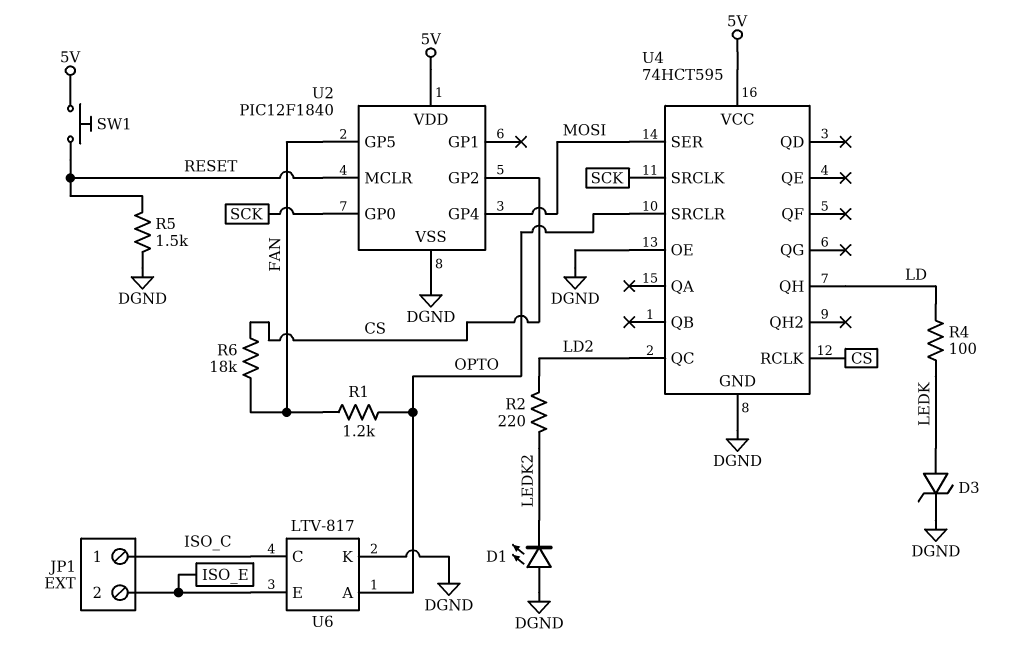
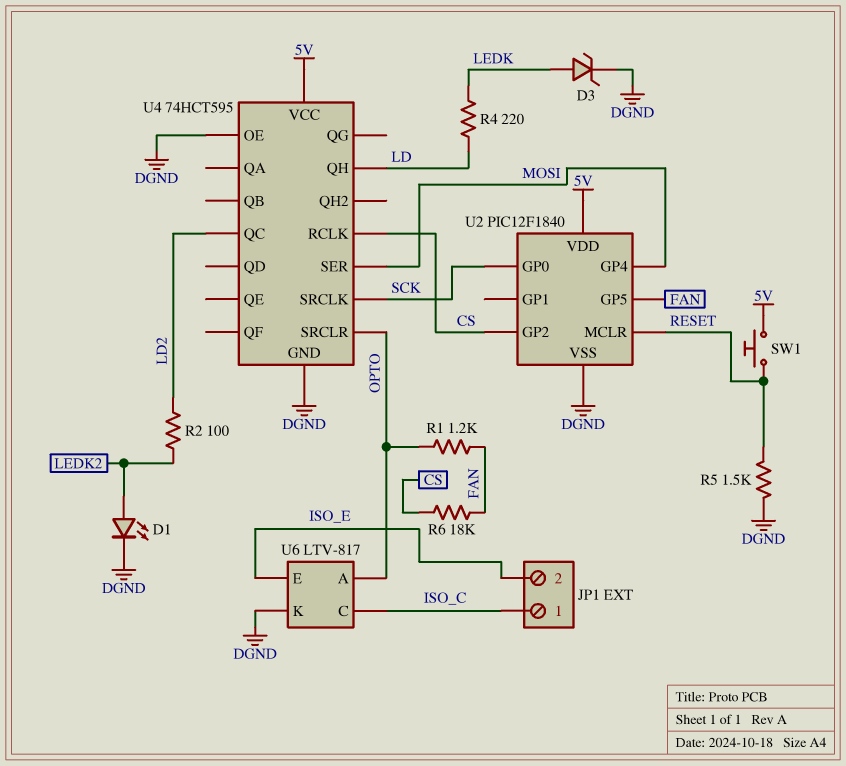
D1: LED (A DGND, K LEDK2) -> LED (A LEDK2, K DGND)
R2: 220 (LD2, LEDK2) -> 100 (LD2, LEDK2)
R4: 100 (LD, LEDK) -> 220 (LD, LEDK)

